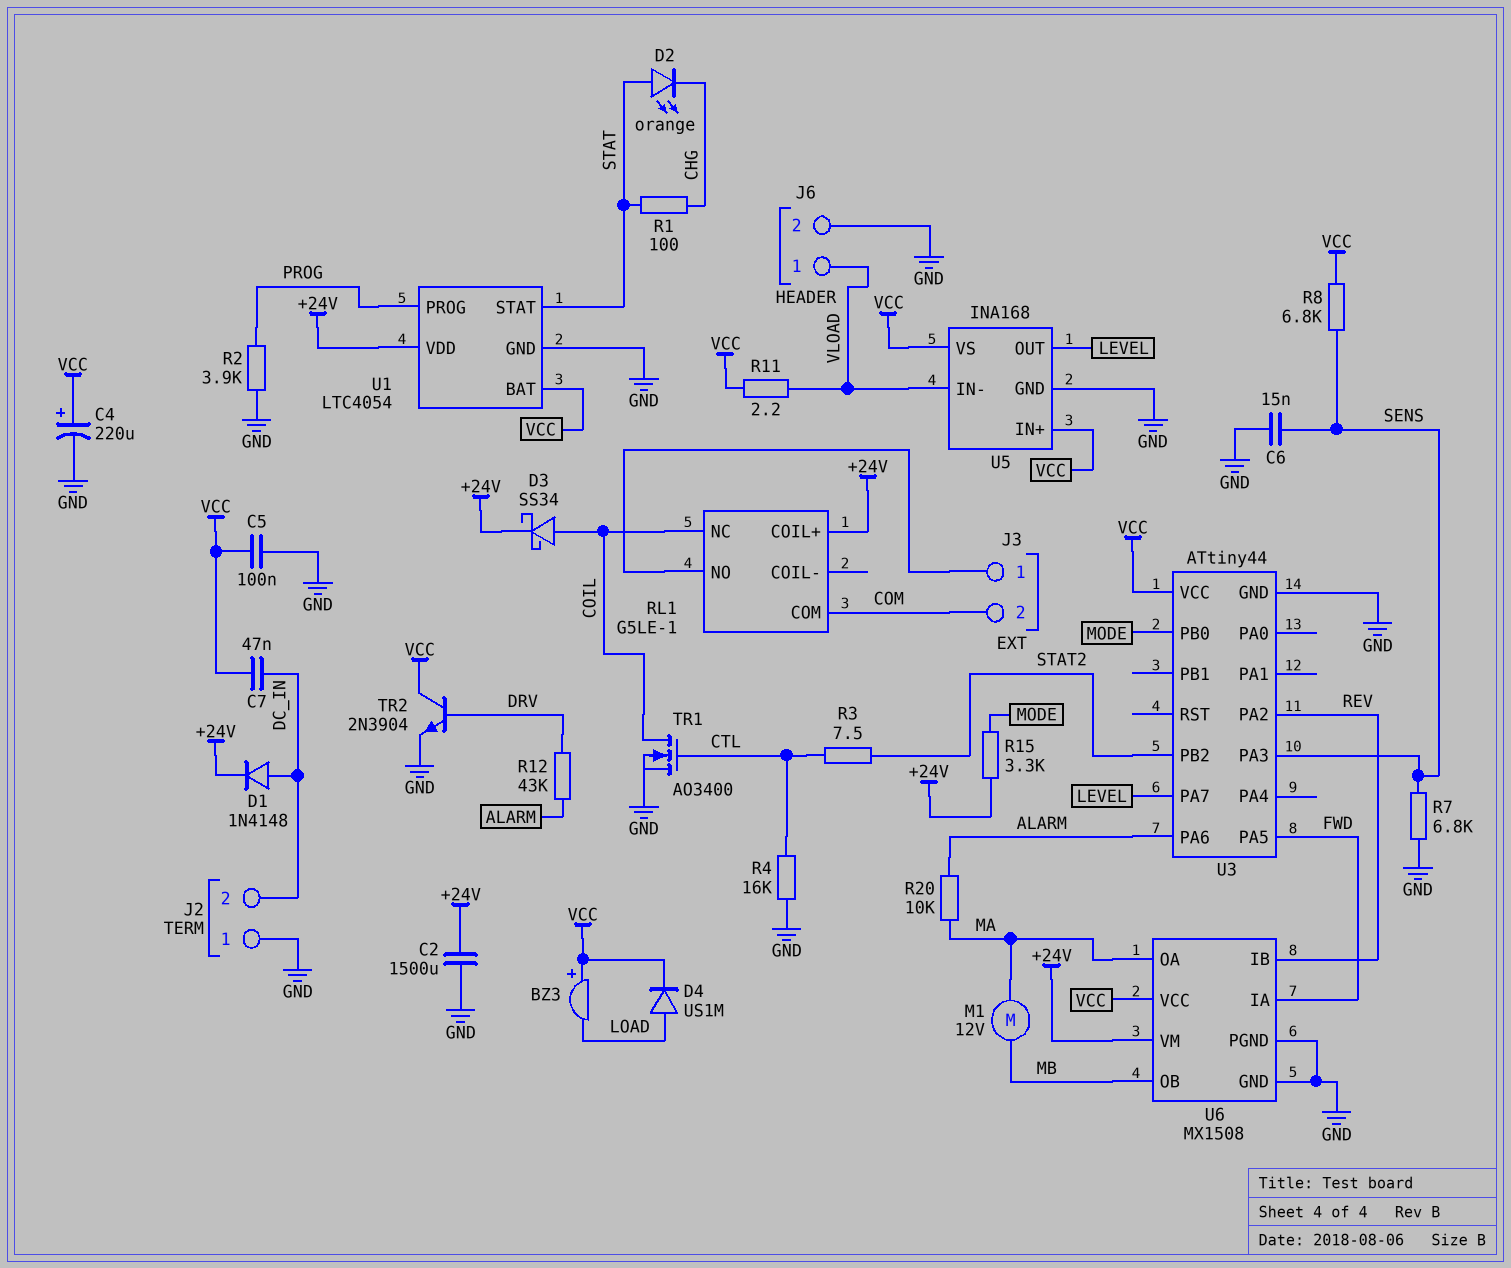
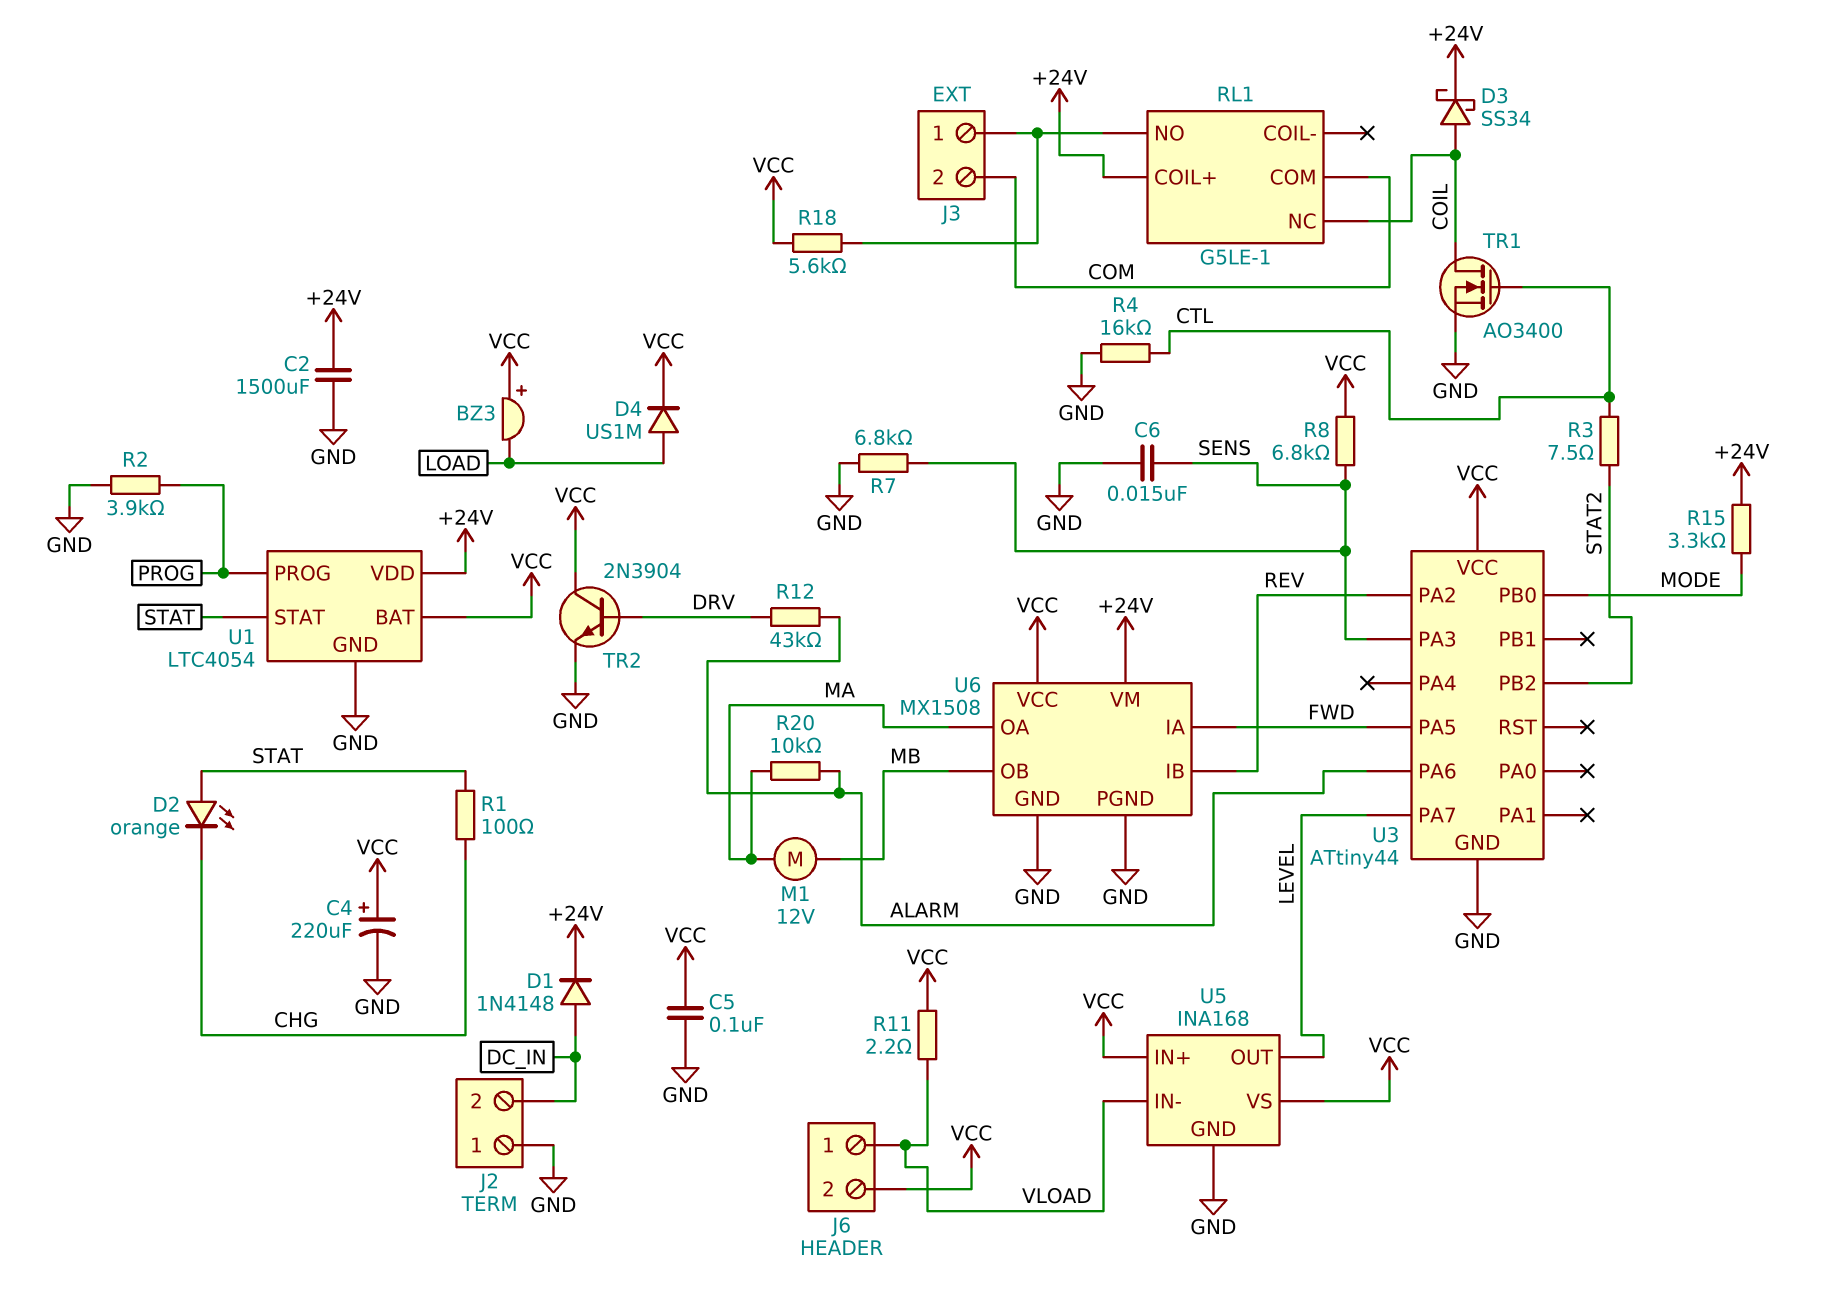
C7: 47nF (DC_IN, VCC) -> none
J6 pin 2: GND -> VCC
R18: none -> 5.6k (J3/1, VCC)

